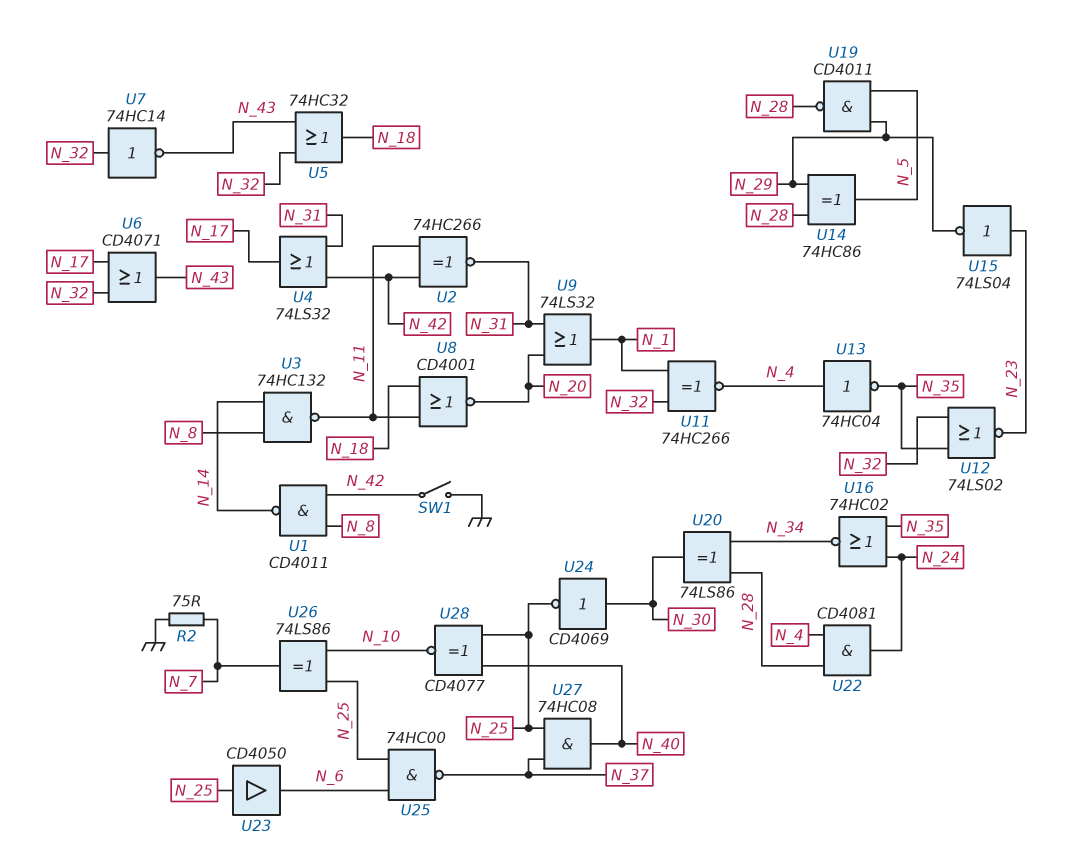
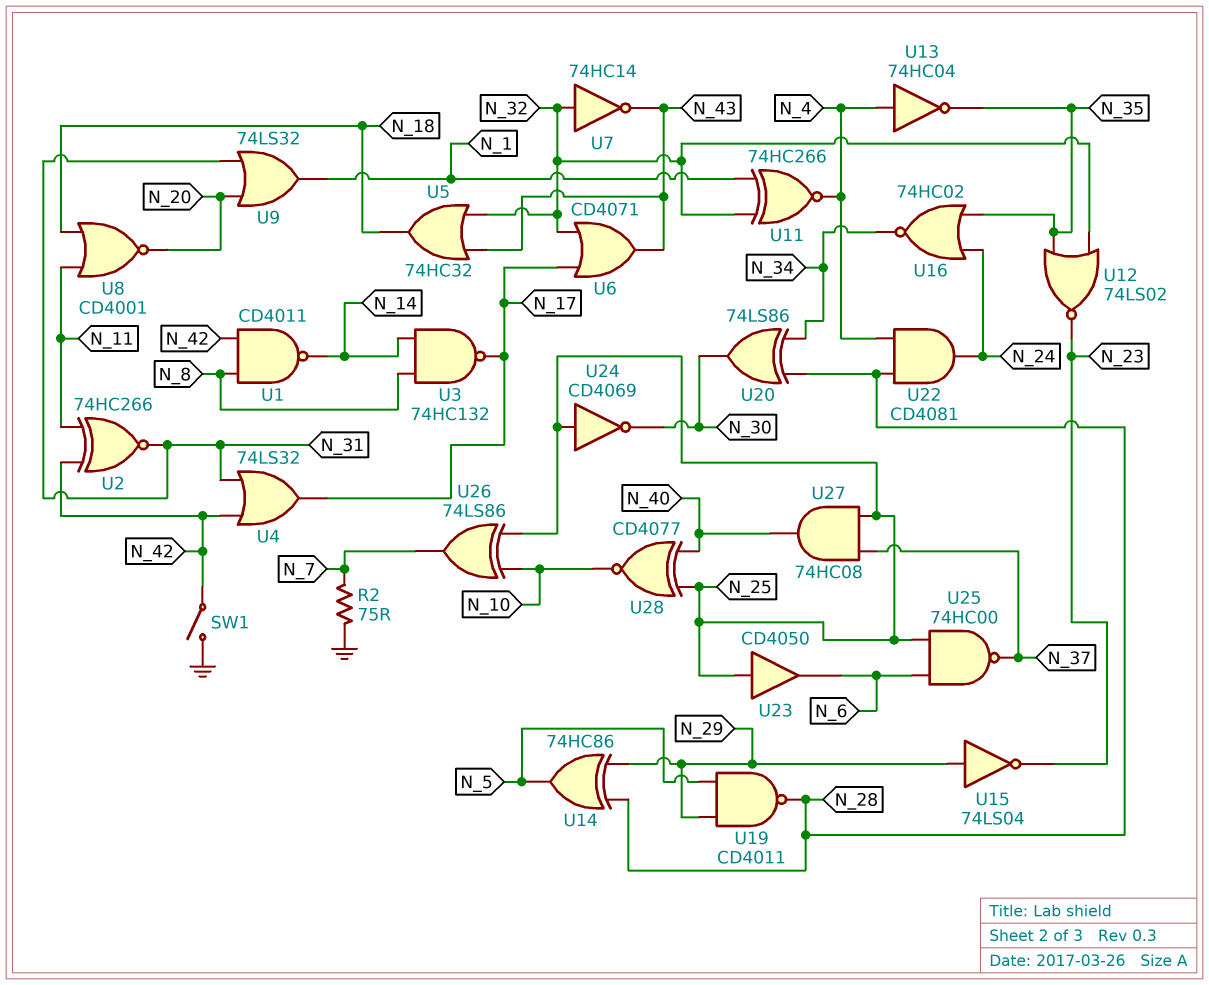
U3: NAND 74HC132 (in N_8, in N_14, out N_11) -> NAND 74HC132 (in N_8, in N_14, out N_17)
U15: NOT 74LS04 (in N_23, out N_29) -> NOT 74LS04 (in N_29, out N_23)
U24: NOT CD4069 (in N_30, out N_25) -> NOT CD4069 (in N_25, out N_30)

